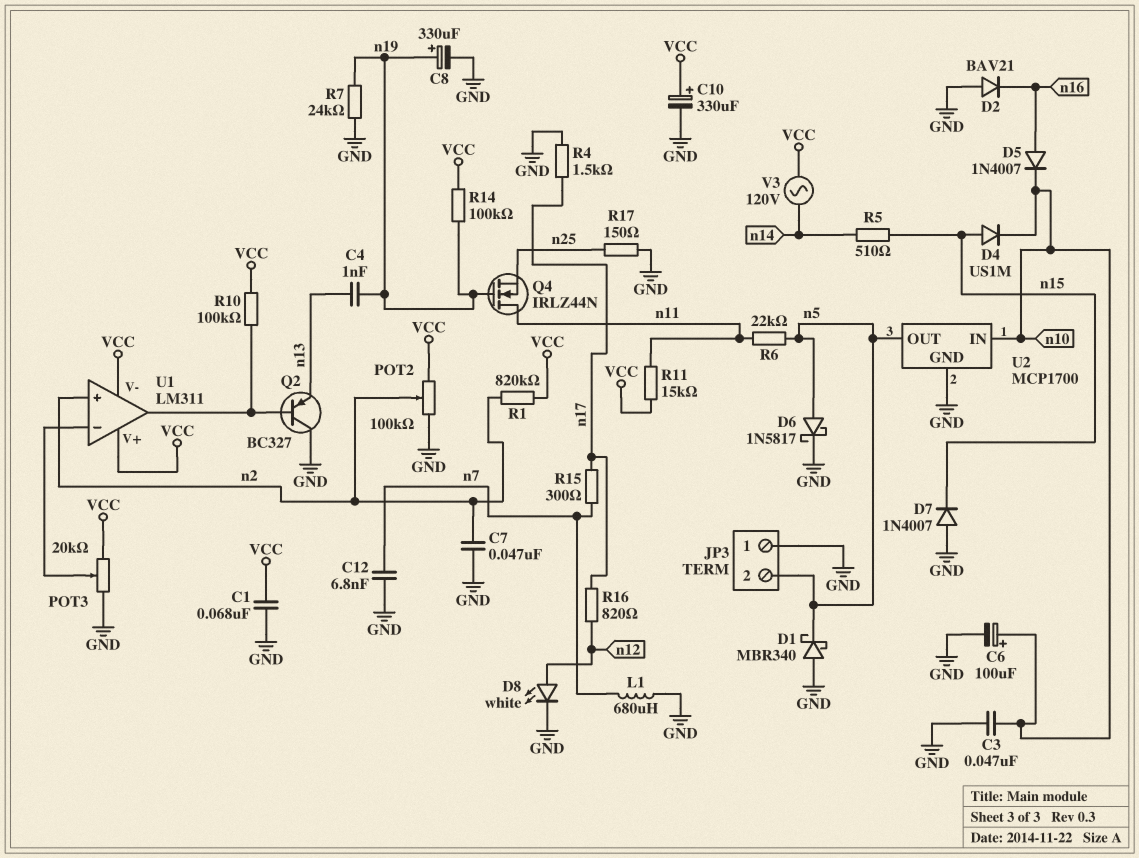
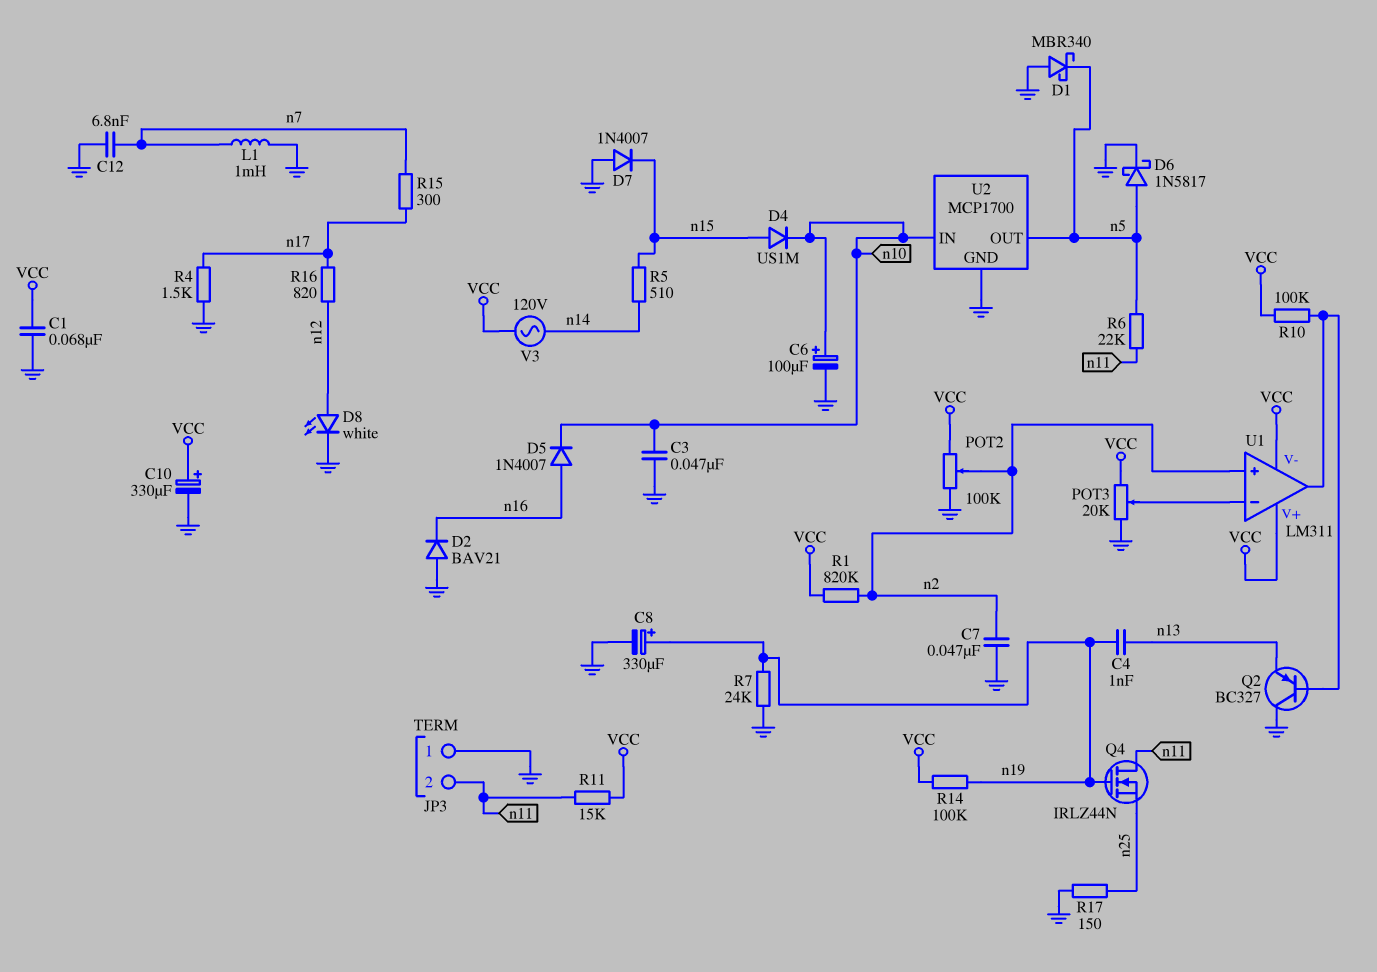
JP3 pin 2: n5 -> n11
L1: 680uH (GND, n7) -> 1mH (GND, n7)

